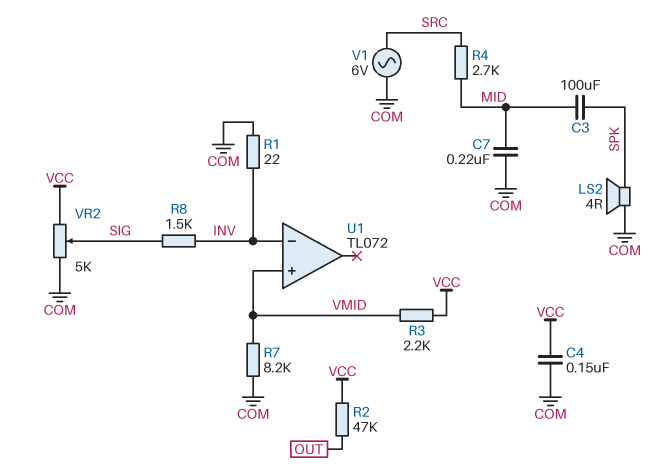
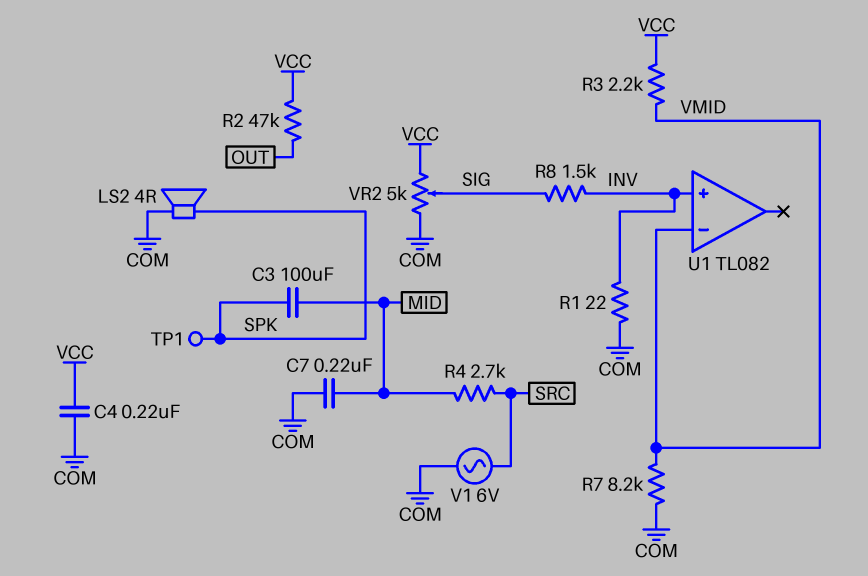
C4: 150nF (COM, VCC) -> 220nF (COM, VCC)
TP1: none -> test point (SPK)
U1: TL072 -> TL082
U1 pin in+: VMID -> INV
U1 pin in-: INV -> VMID

